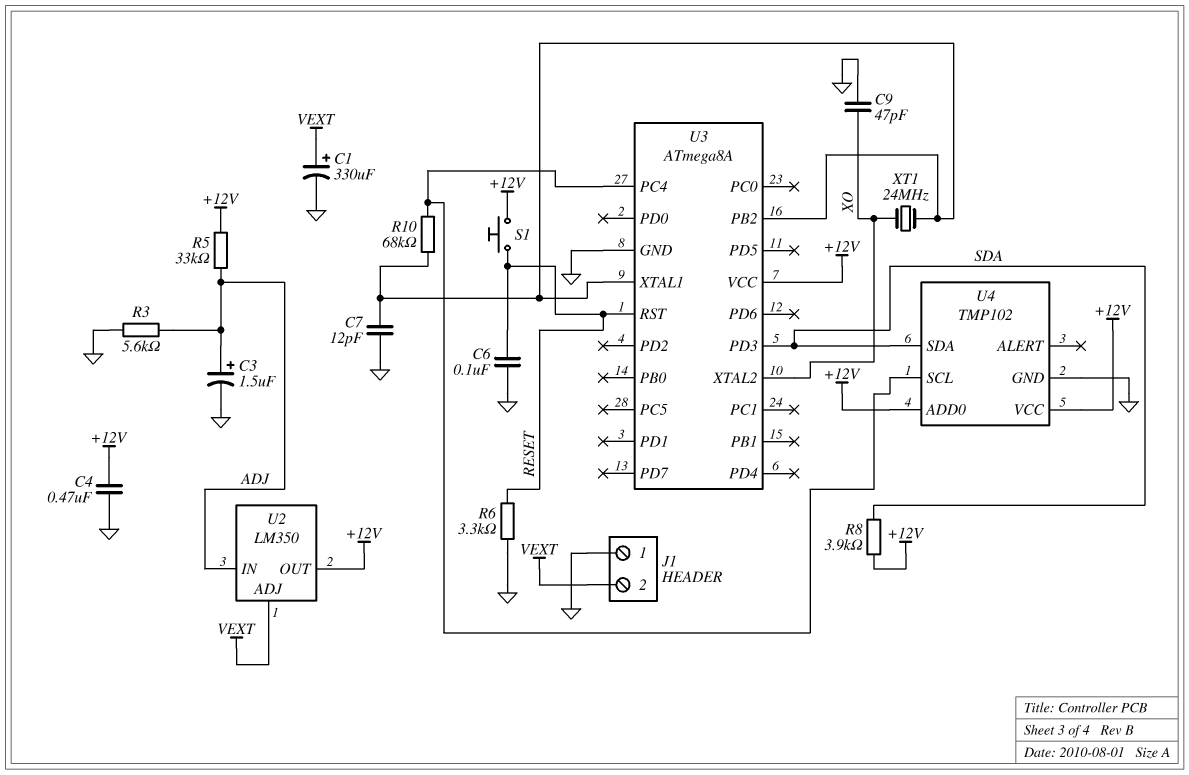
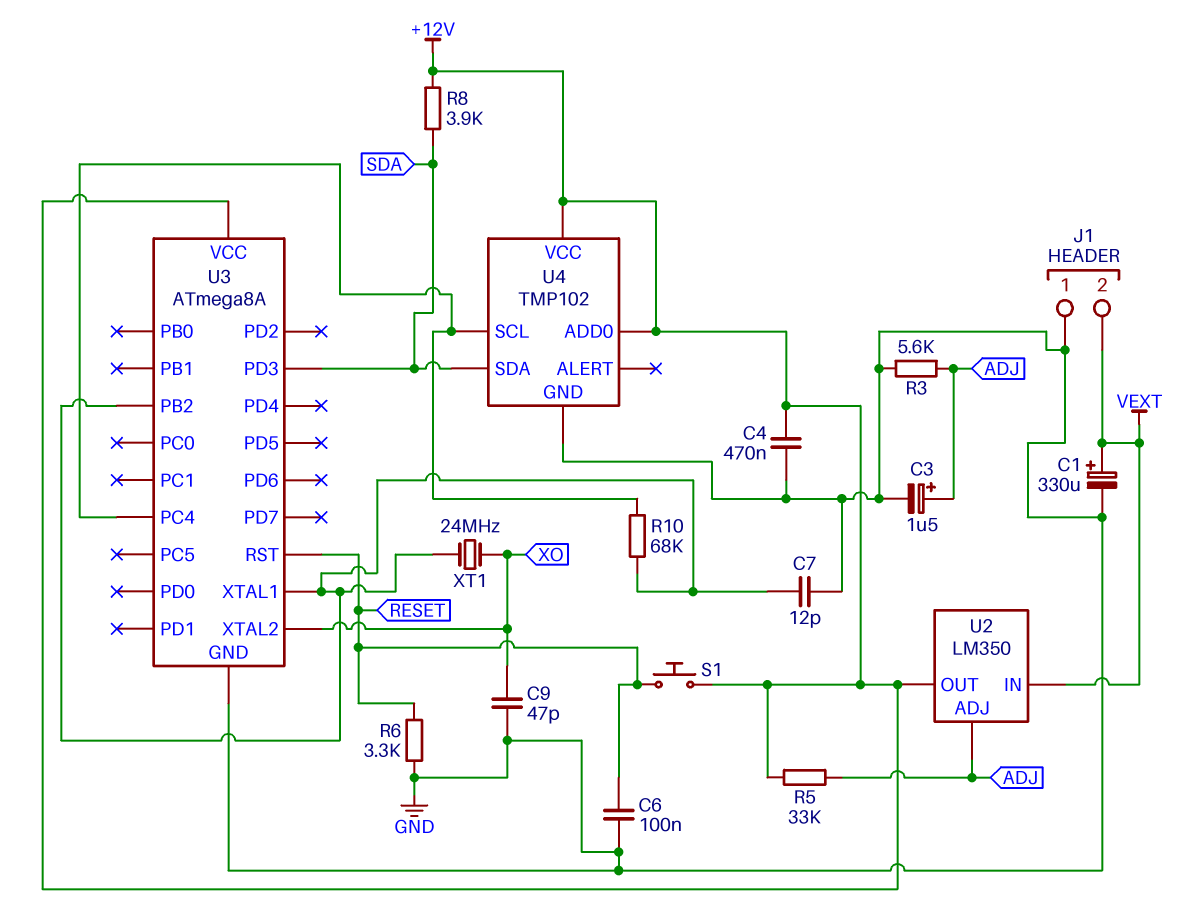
U2 pin ADJ: VEXT -> ADJ
U2 pin IN: ADJ -> VEXT

